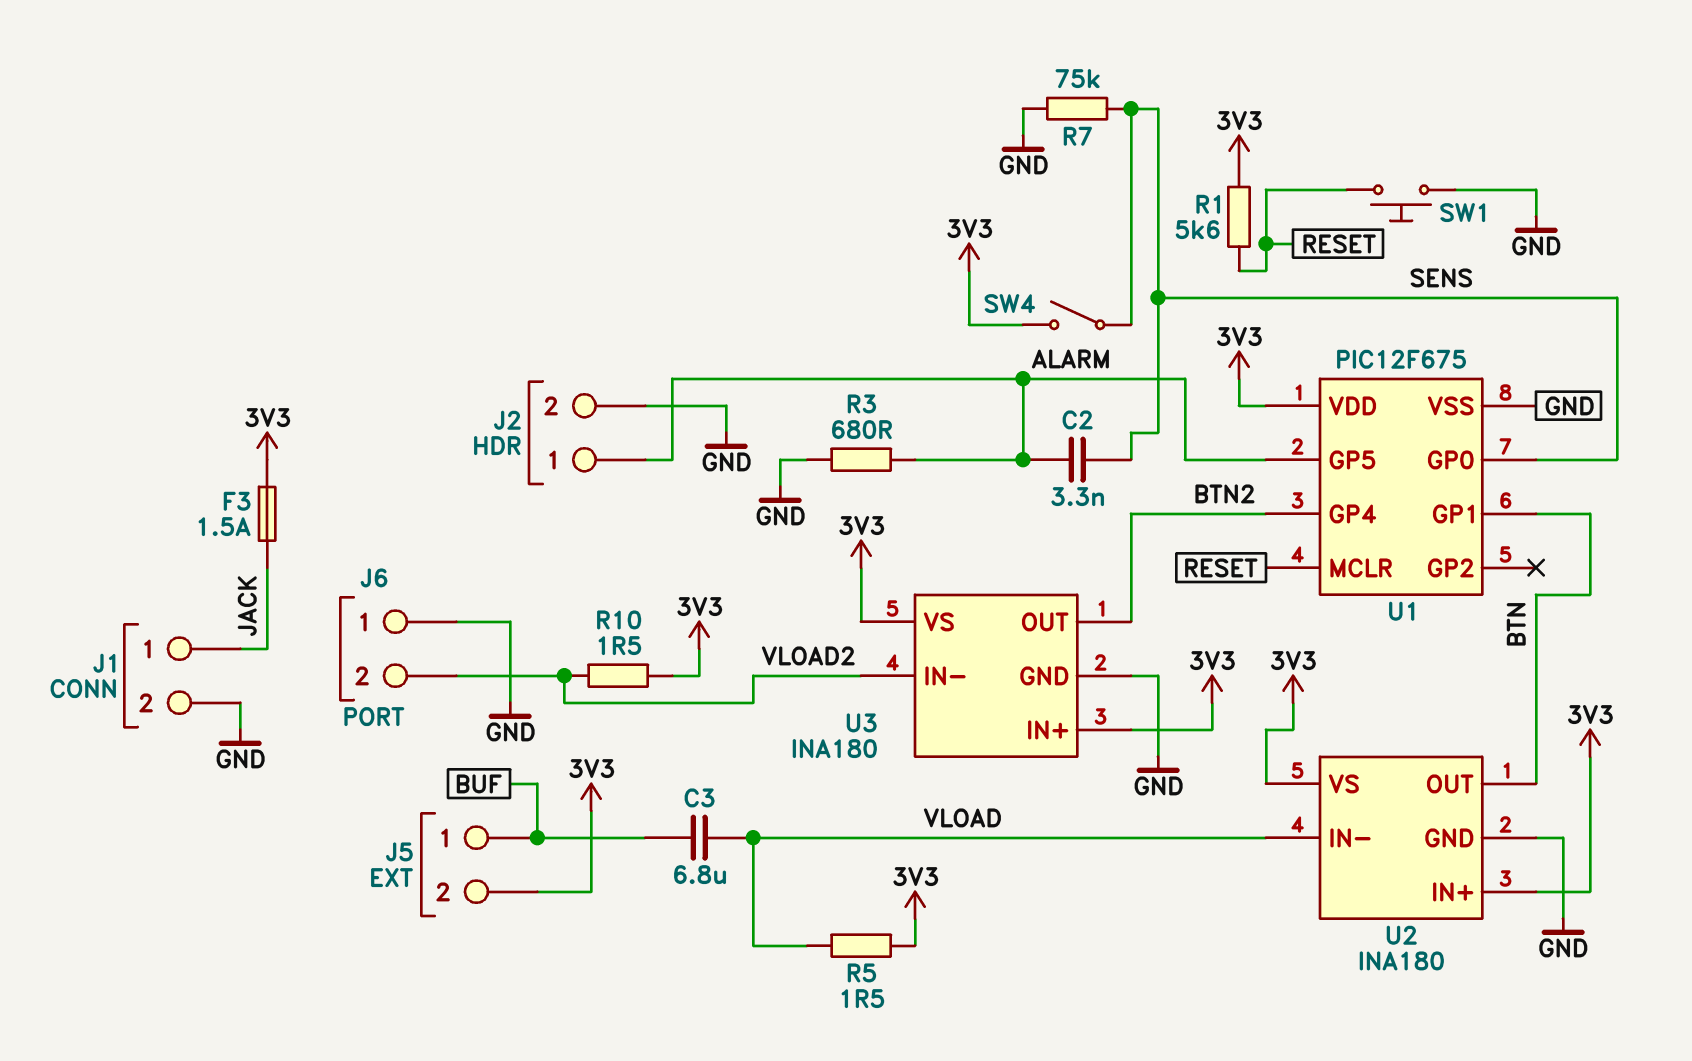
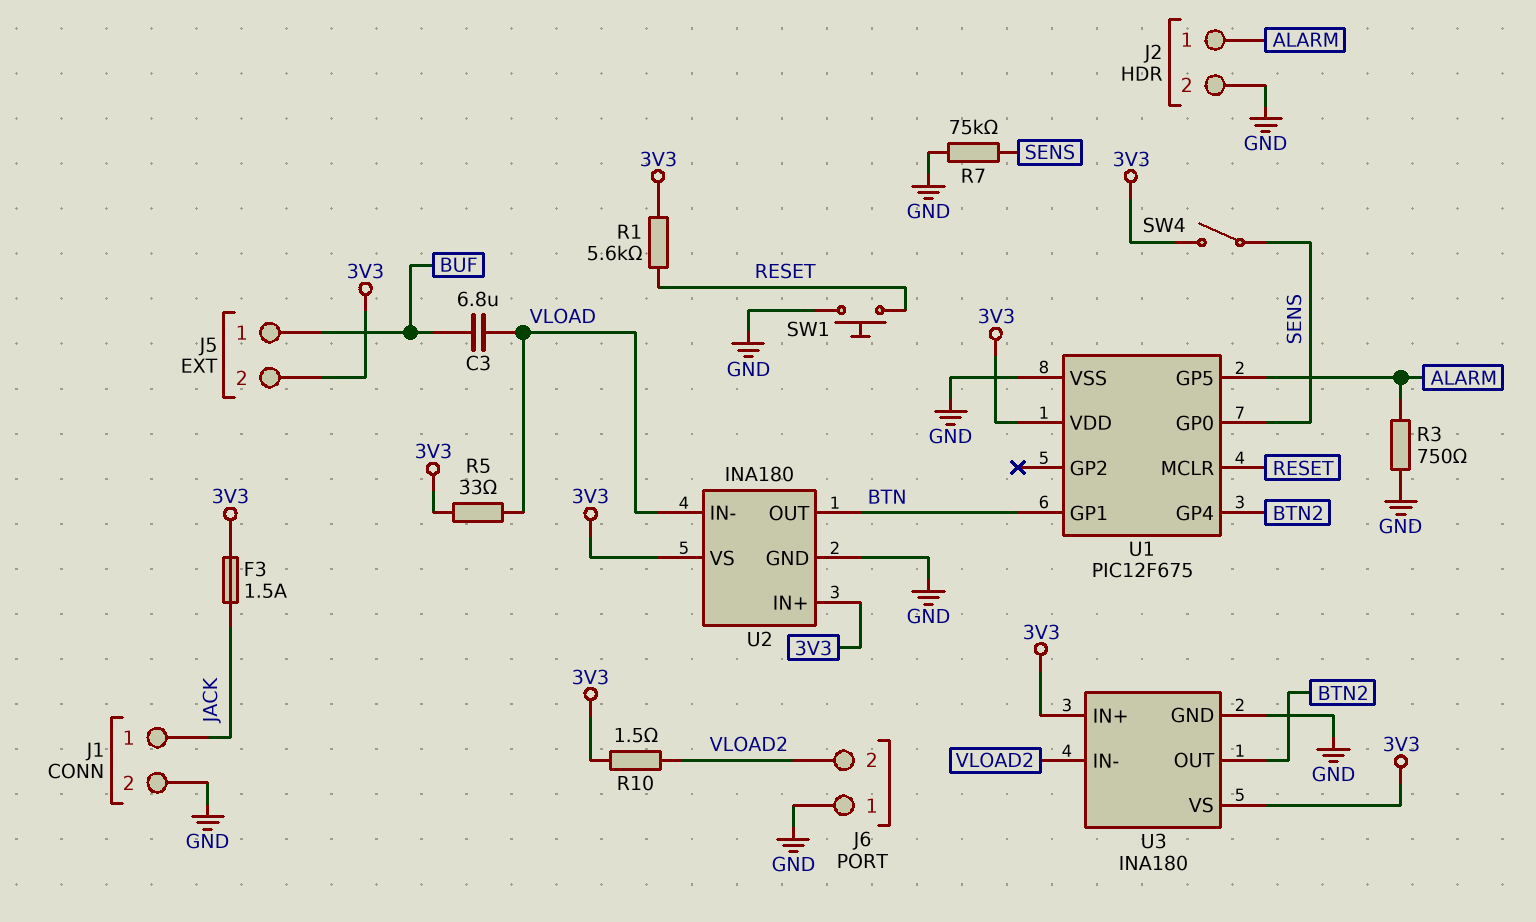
C2: 3.3nF (ALARM, SENS) -> none
R3: 680 (ALARM, GND) -> 750 (ALARM, GND)
R5: 1.5 (3V3, VLOAD) -> 33 (3V3, VLOAD)

